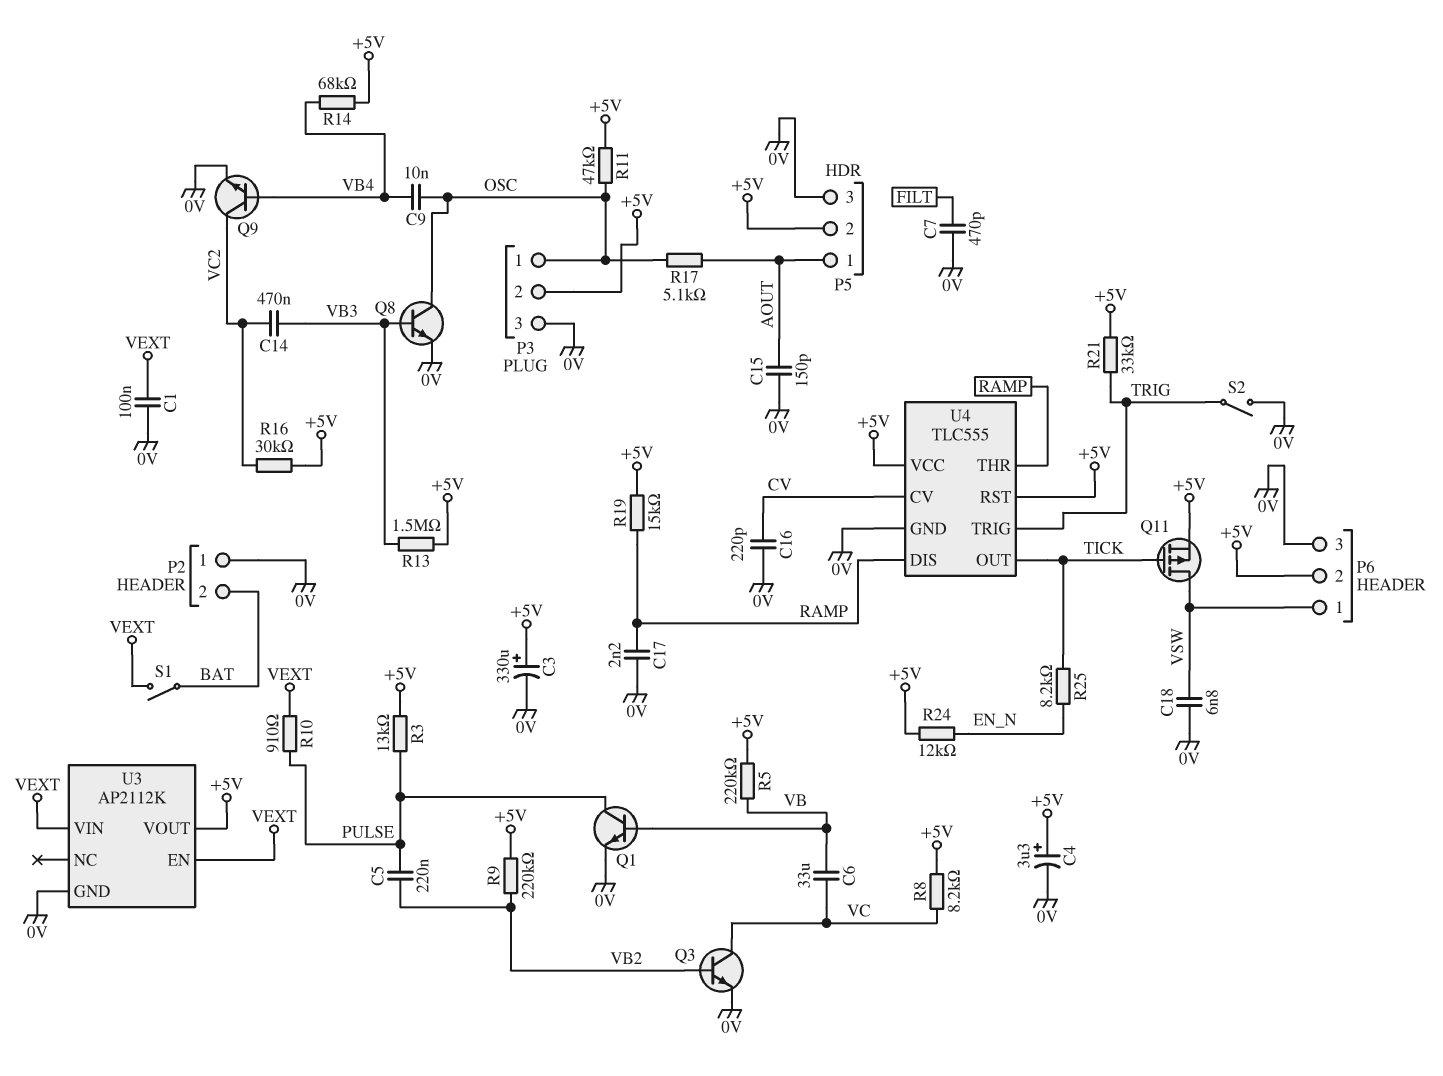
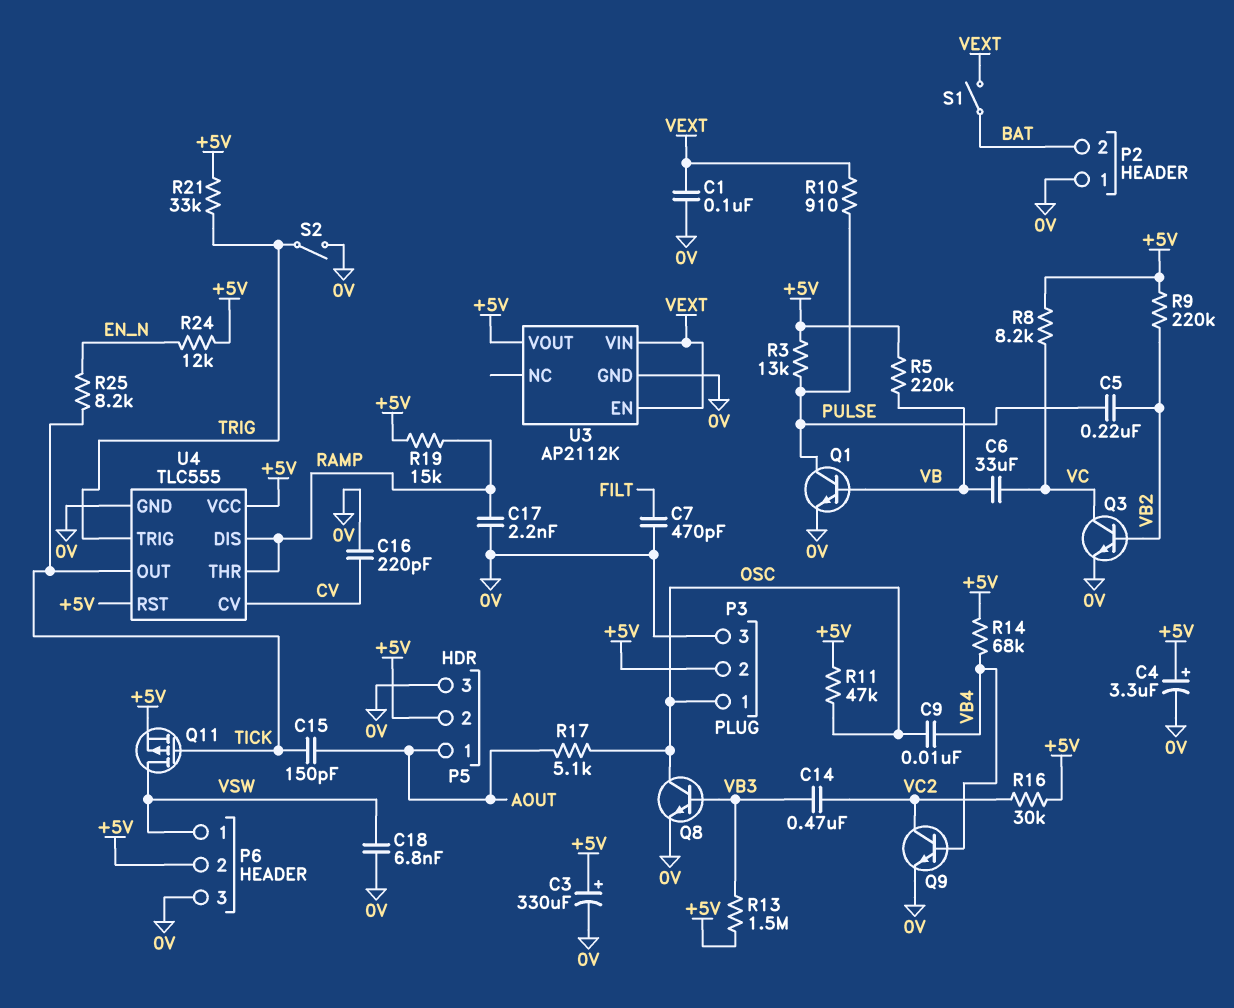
C15: 150pF (0V, AOUT) -> 150pF (AOUT, TICK)

